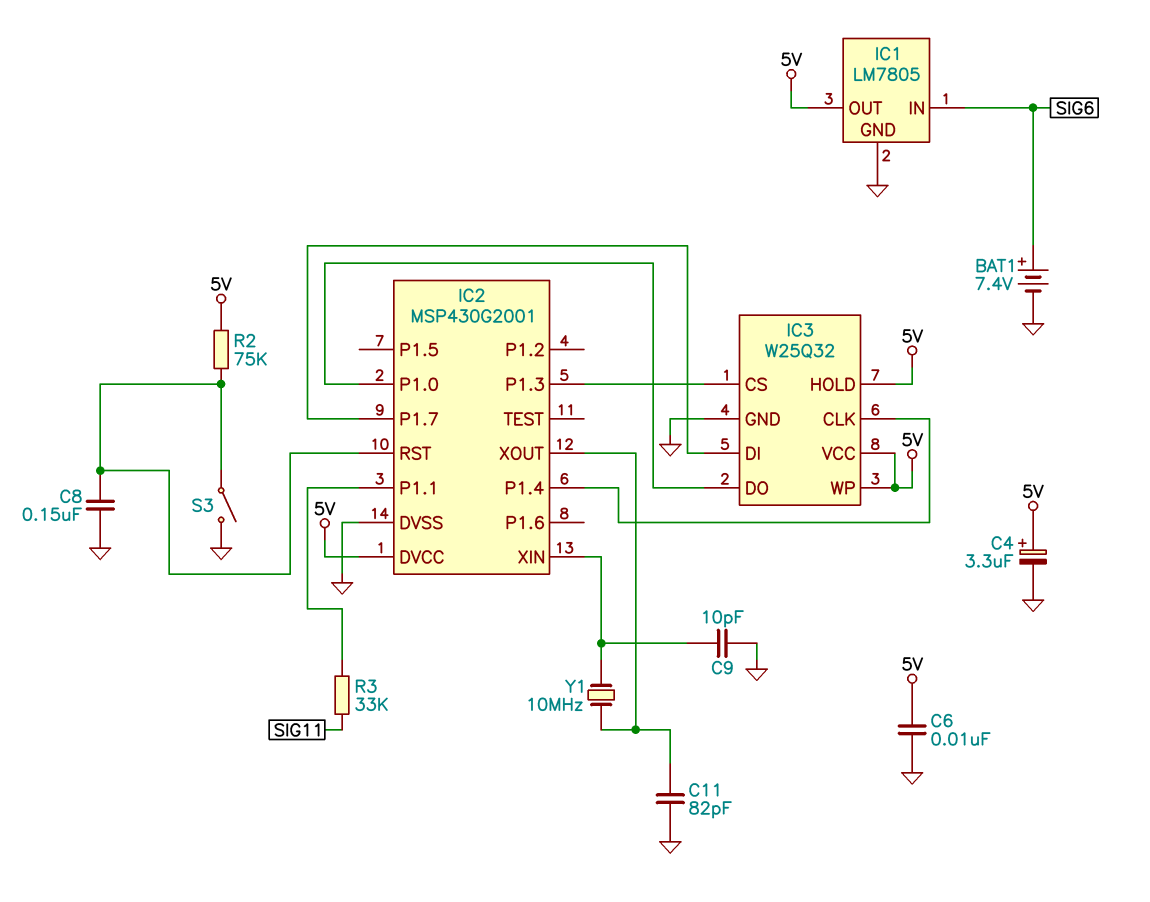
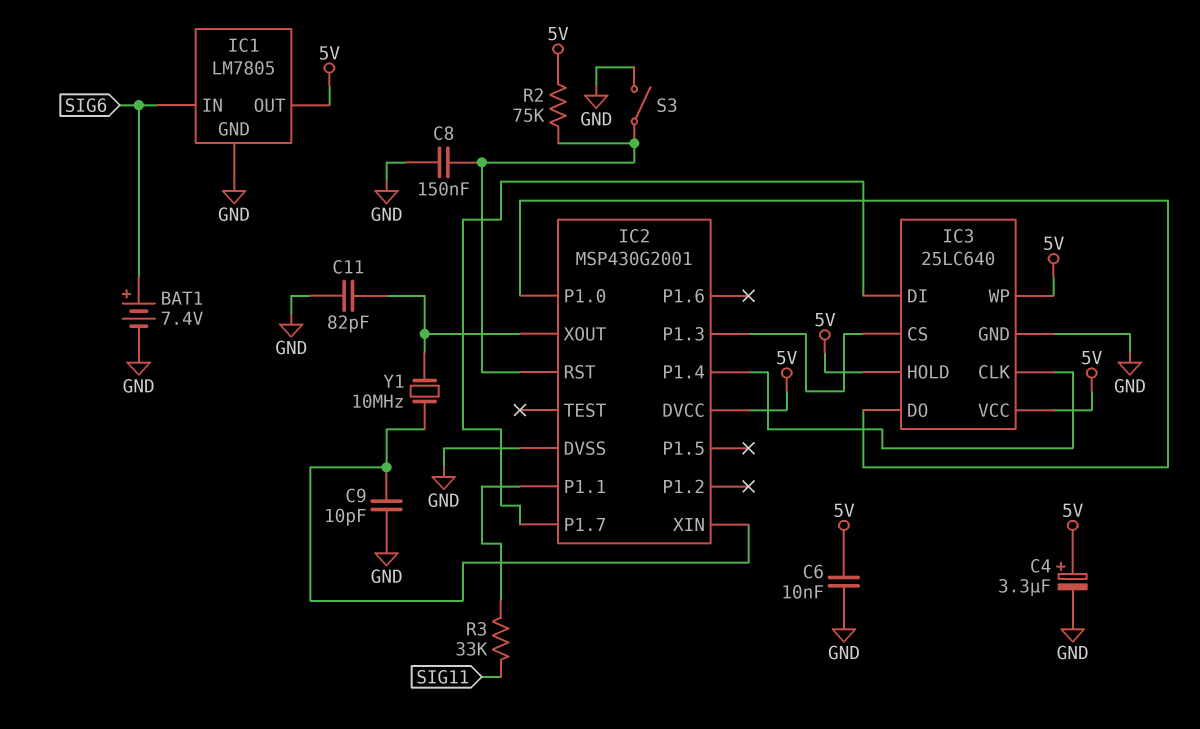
IC3: W25Q32 -> 25LC640

